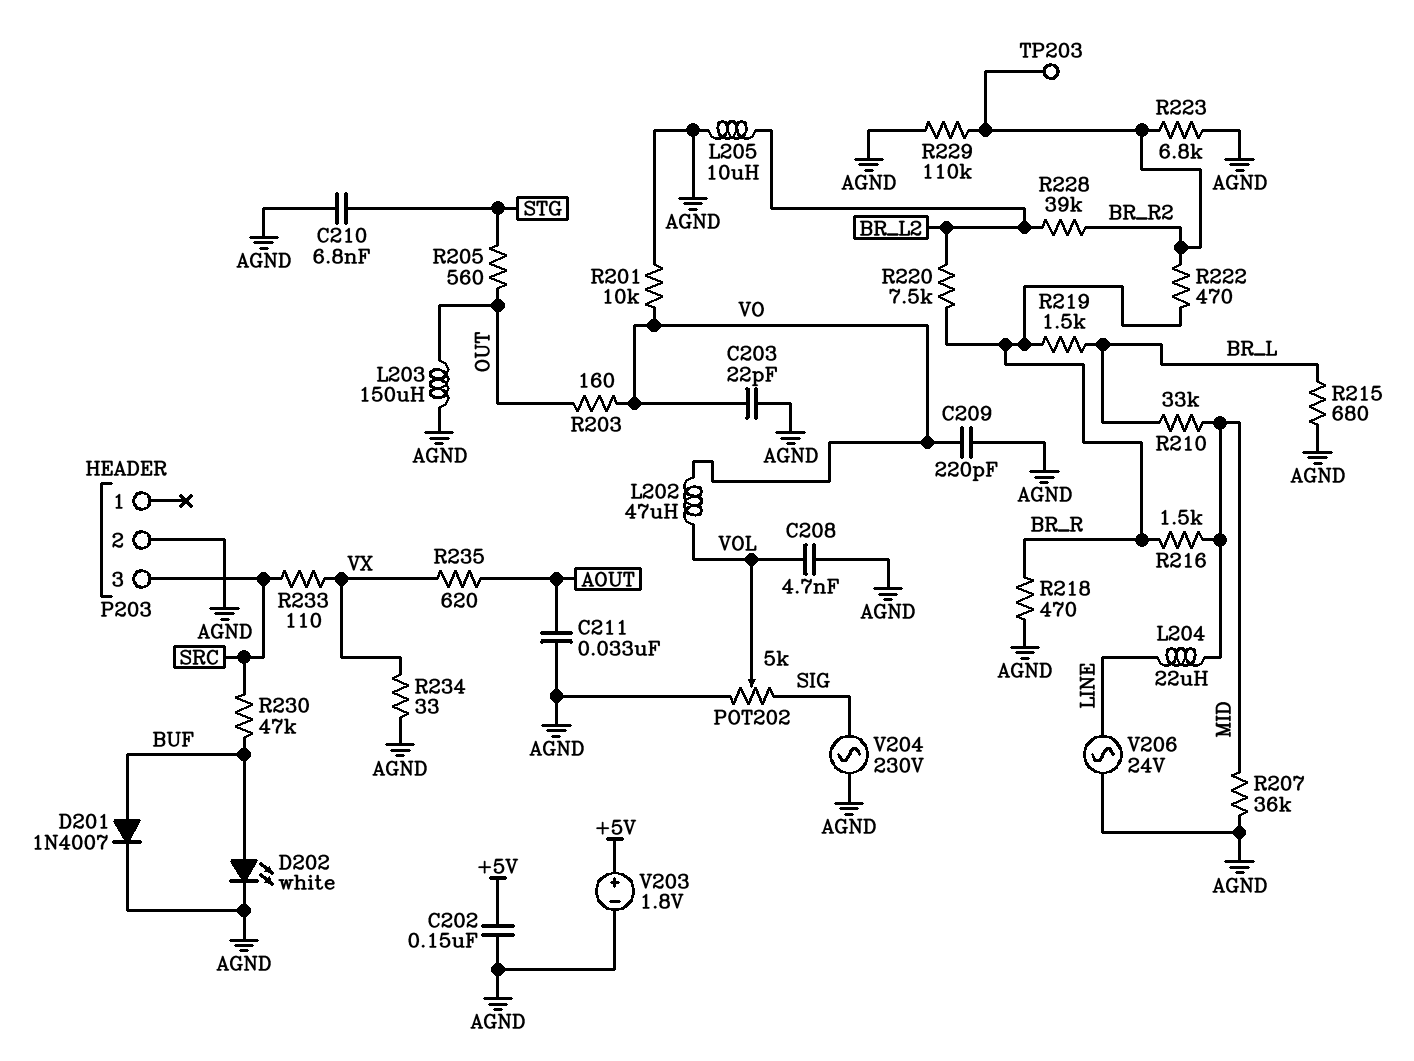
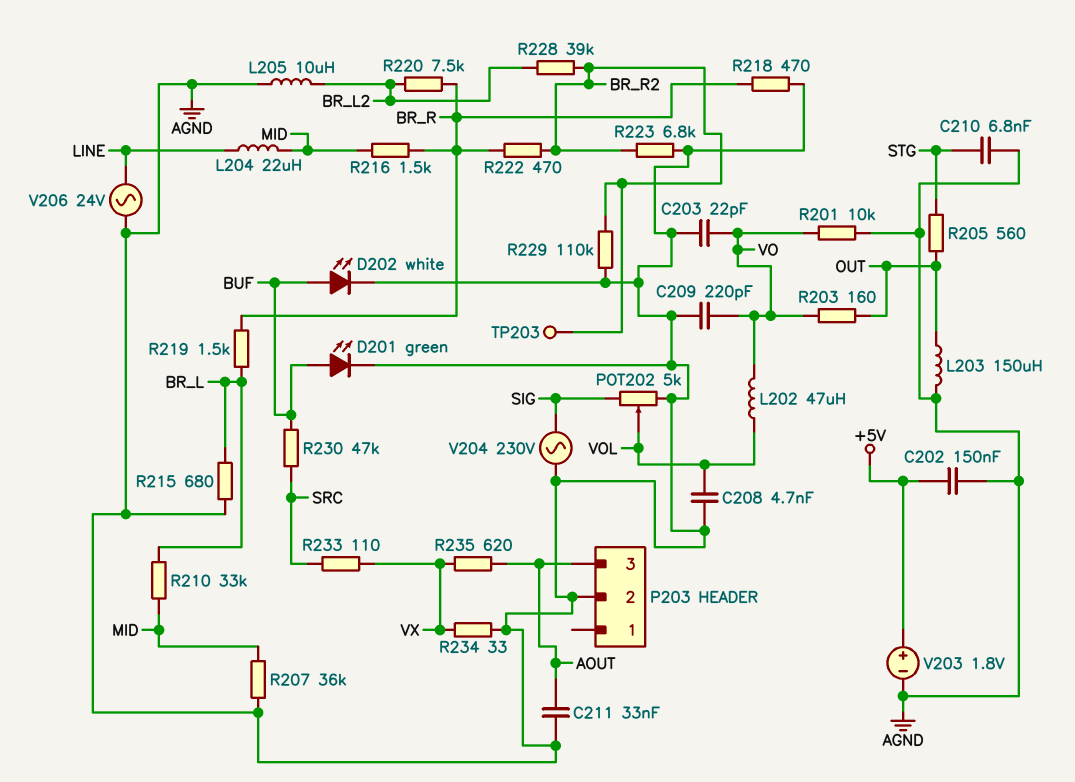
D201: diode 1N4007 (A BUF, K AGND) -> LED green (A BUF, K AGND)
P203 pin 3: SRC -> AOUT

